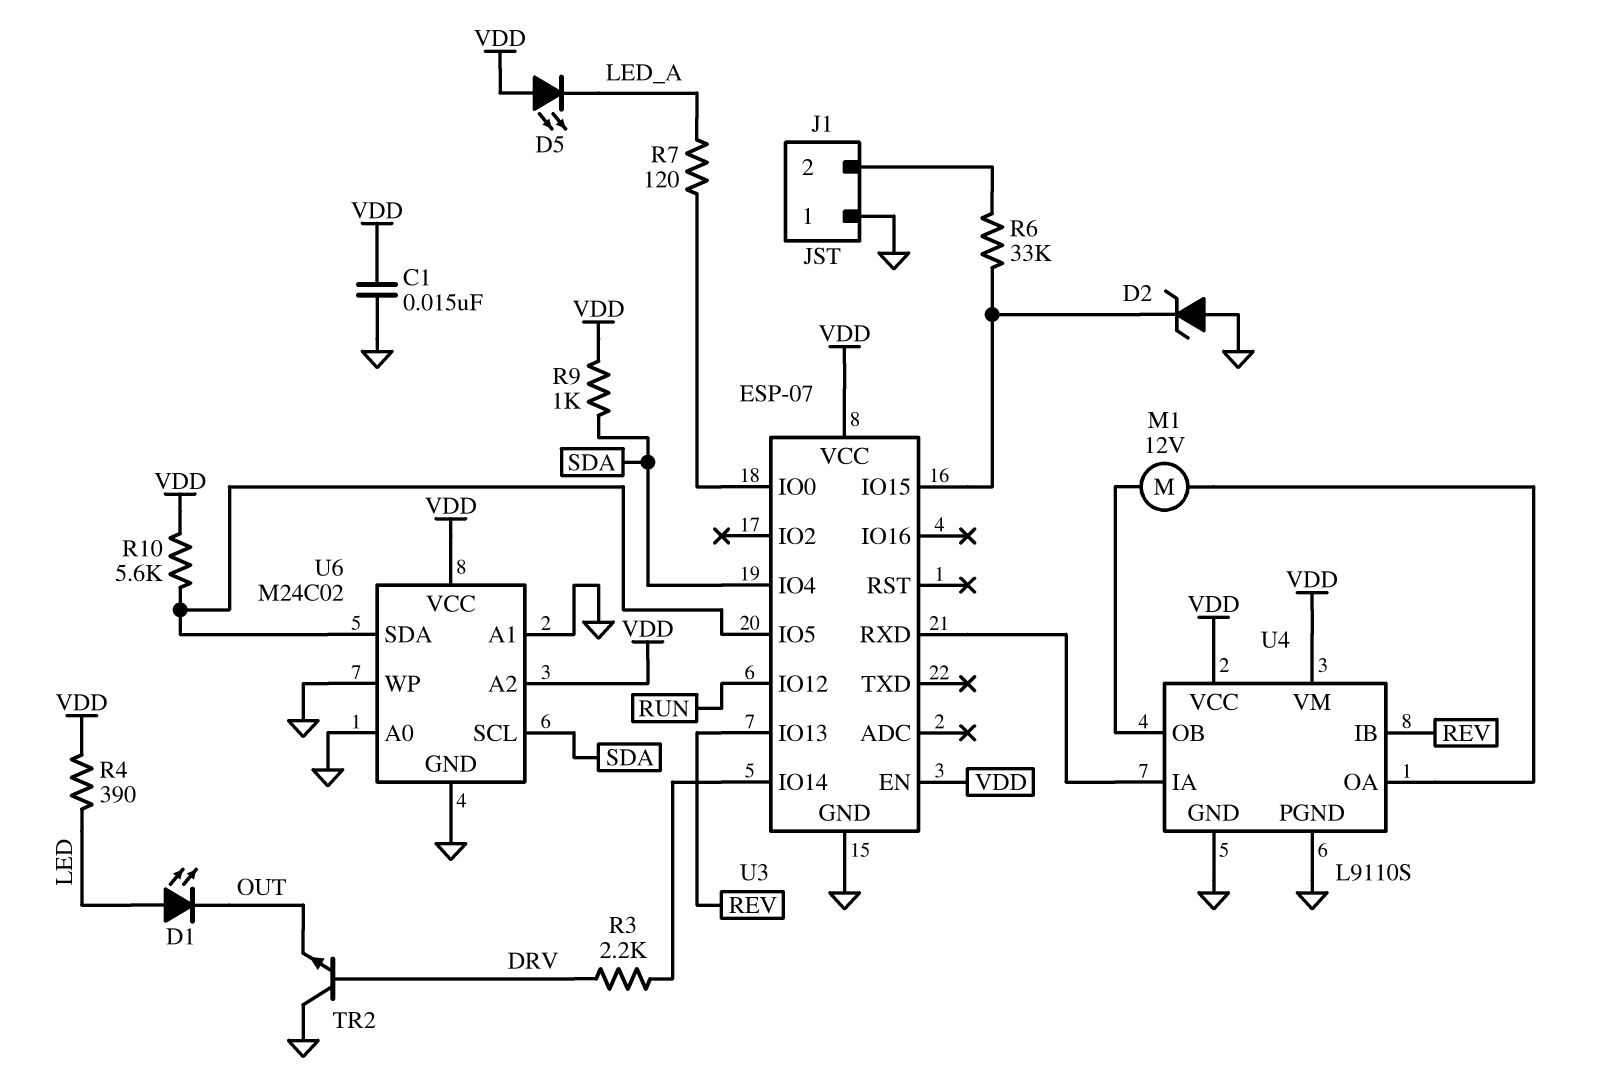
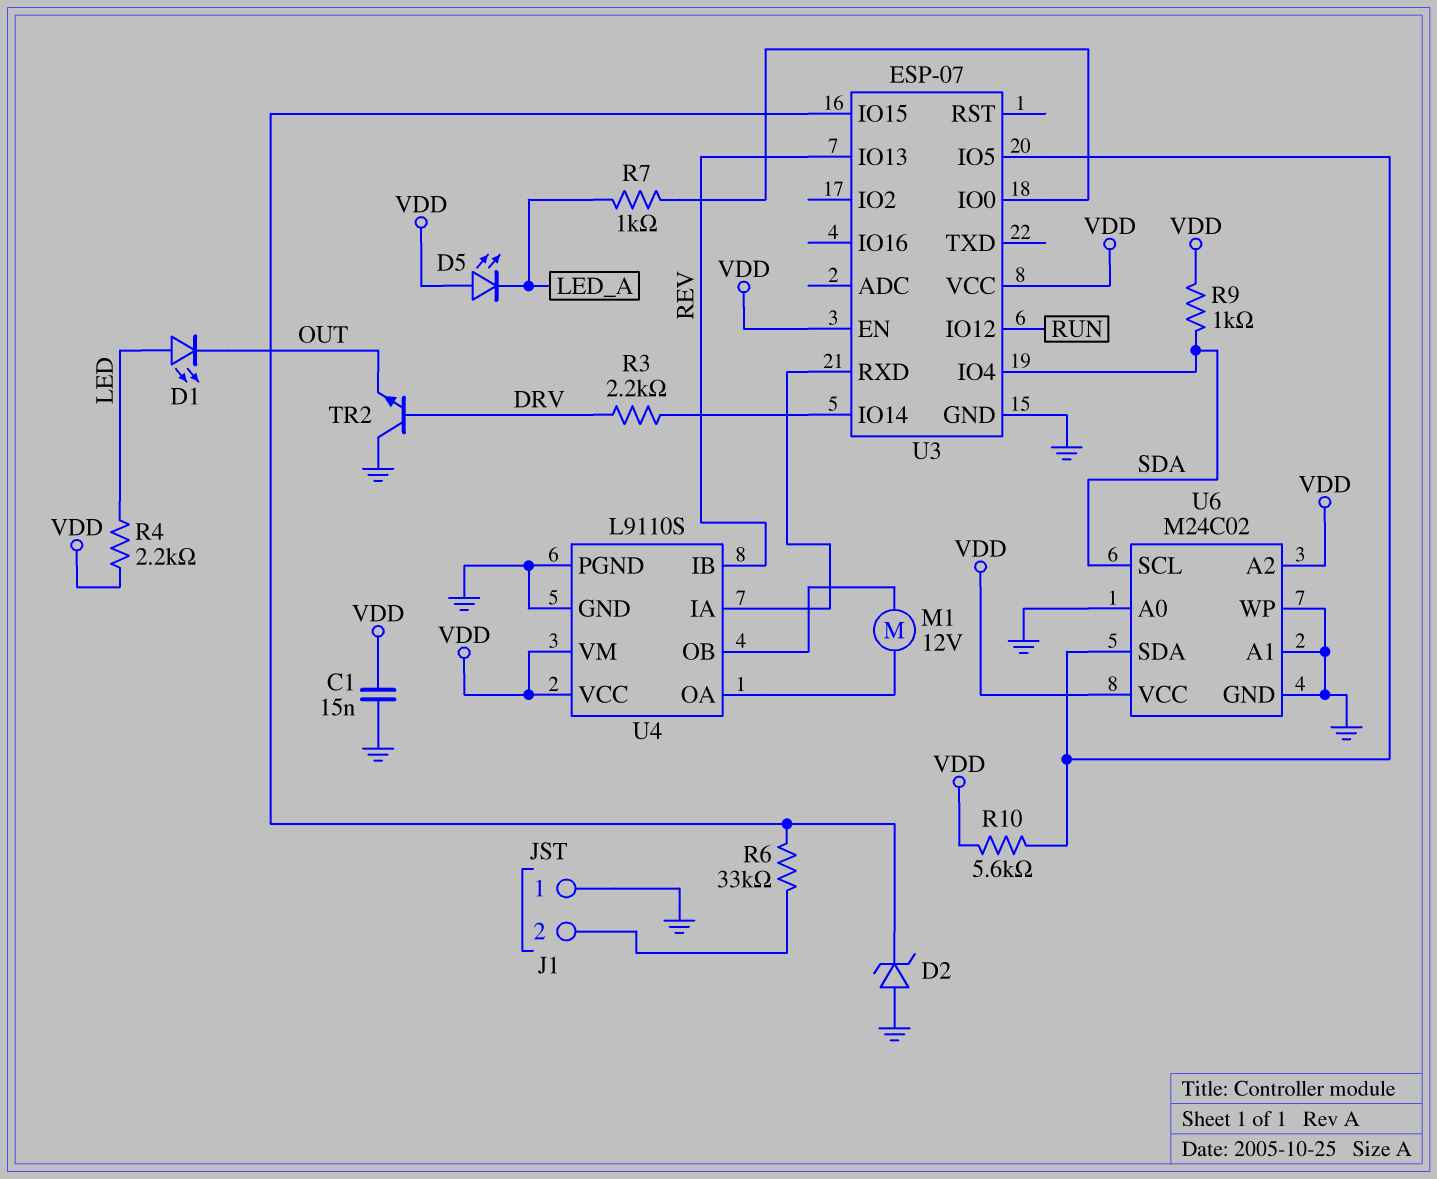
R4: 390 (LED, VDD) -> 2.2k (LED, VDD)
R7: 120 (LED_A, U3/IO0) -> 1k (LED_A, U3/IO0)

